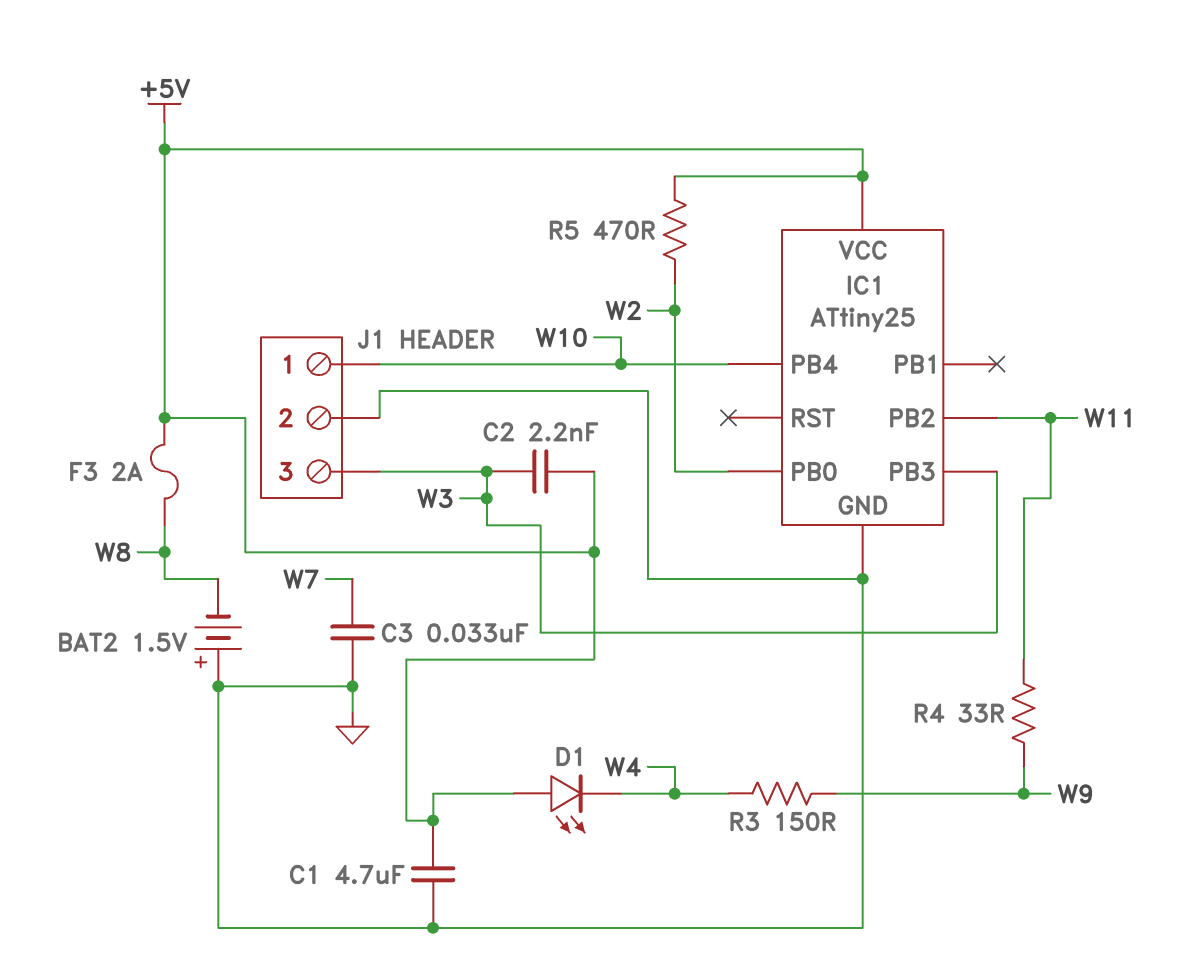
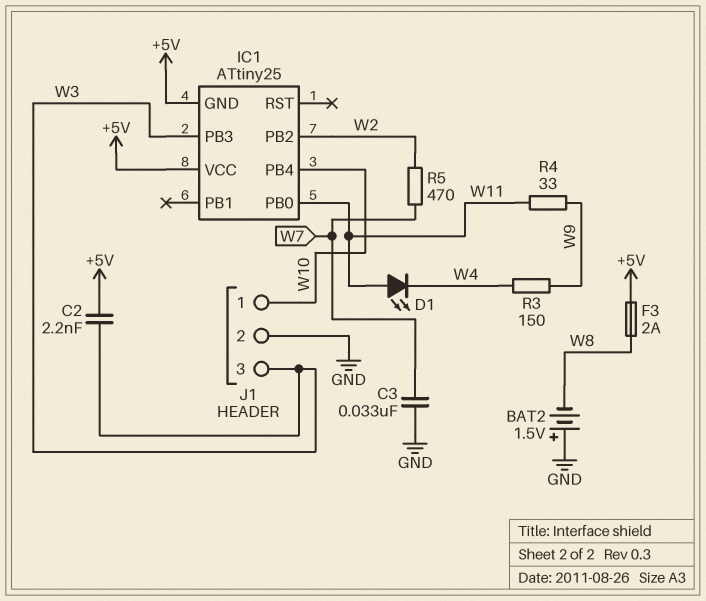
C1: 4.7uF (+5V, GND) -> none
D1: LED (A +5V, K W4) -> LED (A W11, K W4)
IC1 pin GND: GND -> +5V
IC1 pin PB0: W2 -> W11
IC1 pin PB2: W11 -> W2
R5: 470 (+5V, W2) -> 470 (W2, W7)

